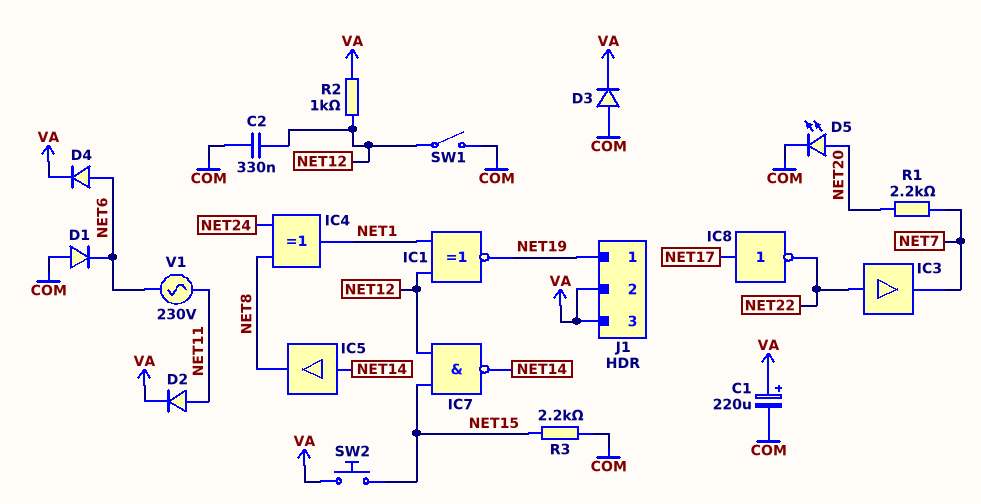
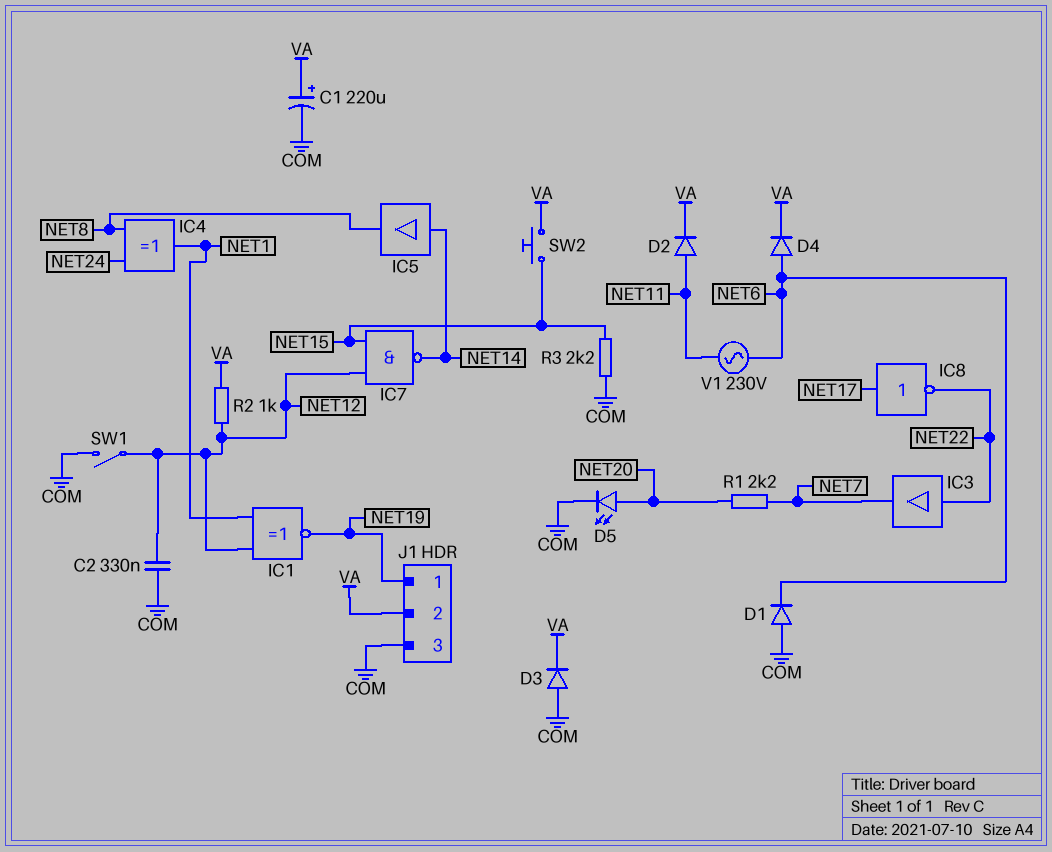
J1 pin 3: VA -> COM

